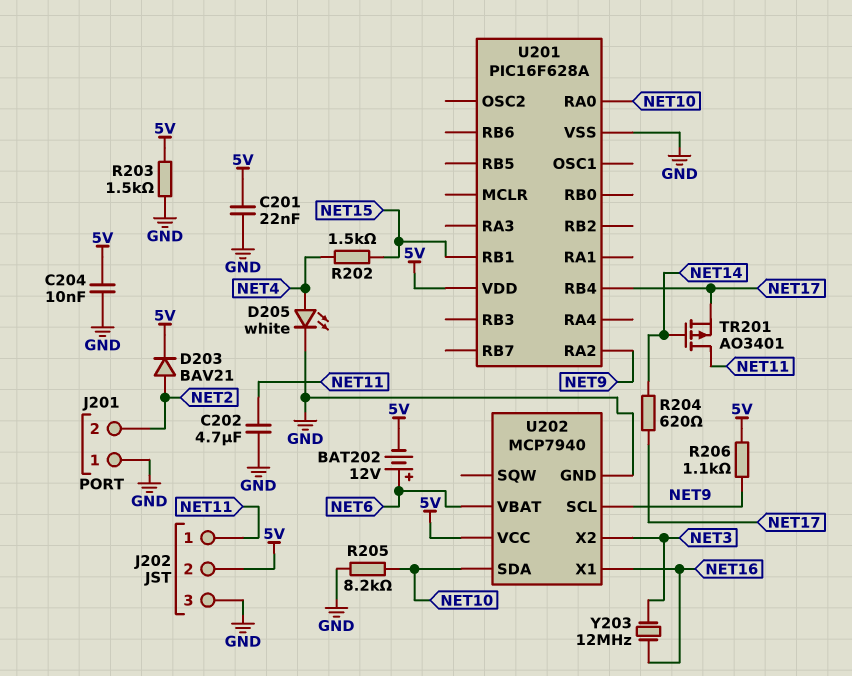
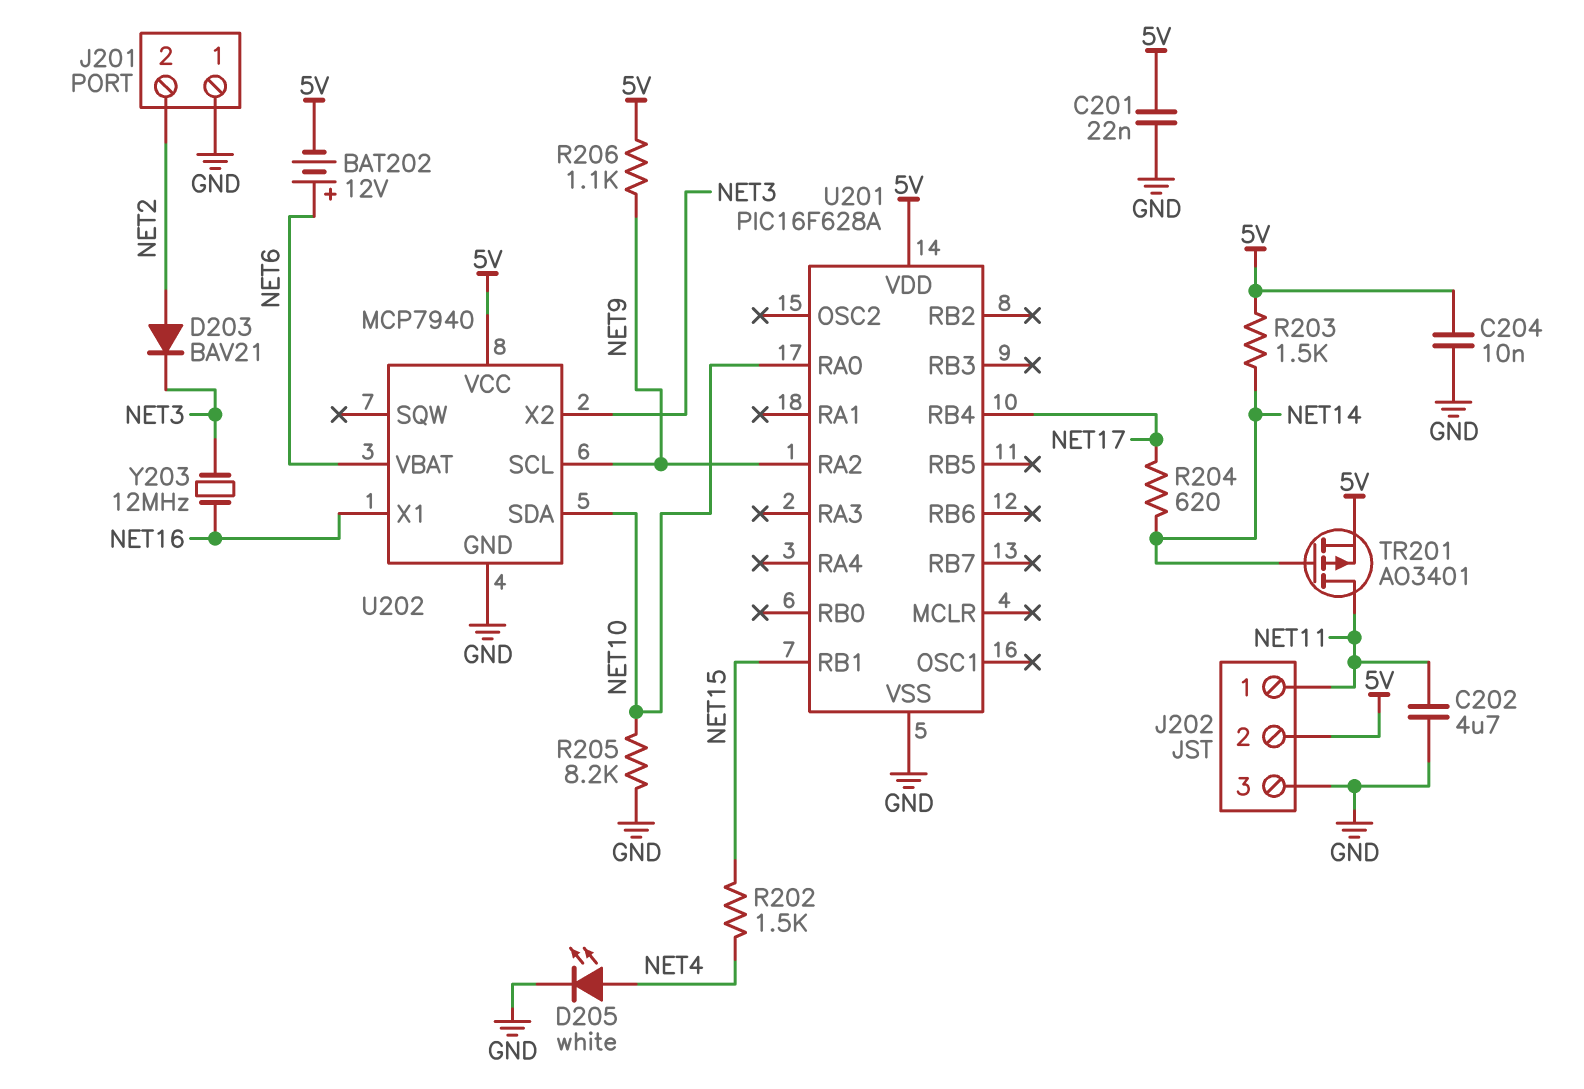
D203: diode BAV21 (A NET2, K 5V) -> diode BAV21 (A NET2, K NET3)
R203: 1.5k (5V, GND) -> 1.5k (5V, NET14)
TR201: PMOS AO3401 (G NET14, D NET11, S NET17) -> PMOS AO3401 (G NET14, D NET11, S 5V)

